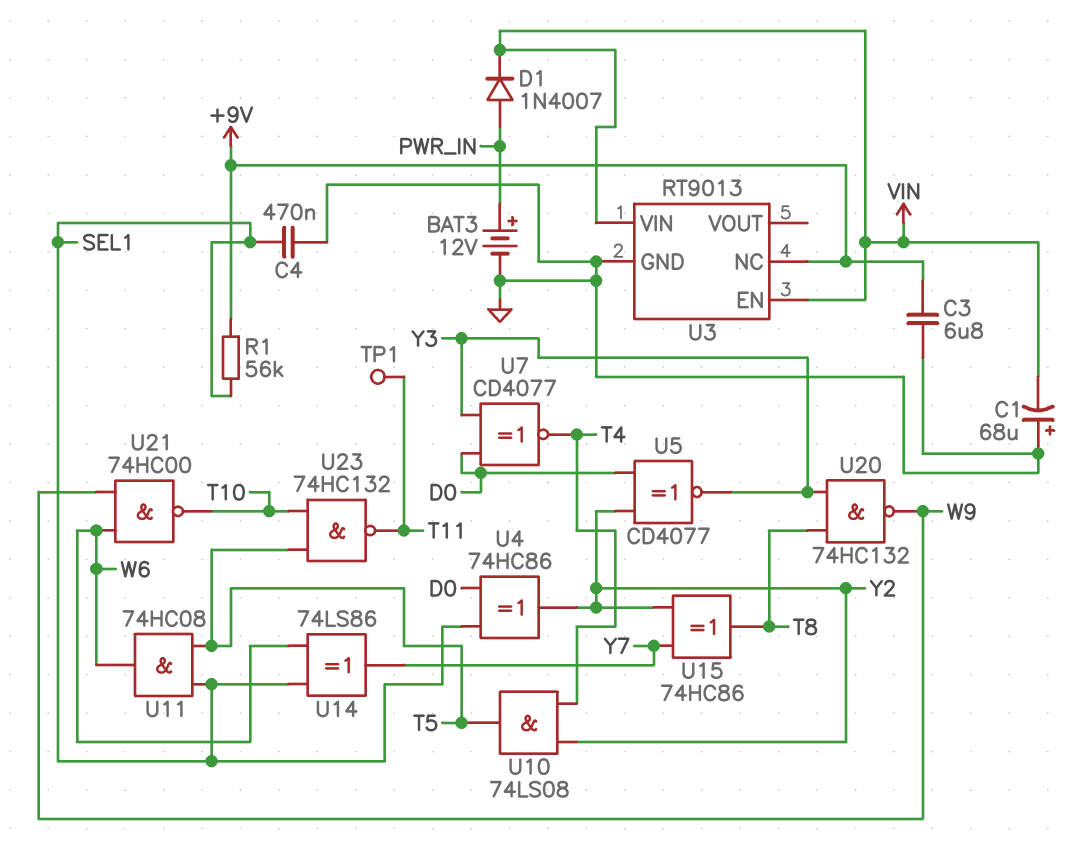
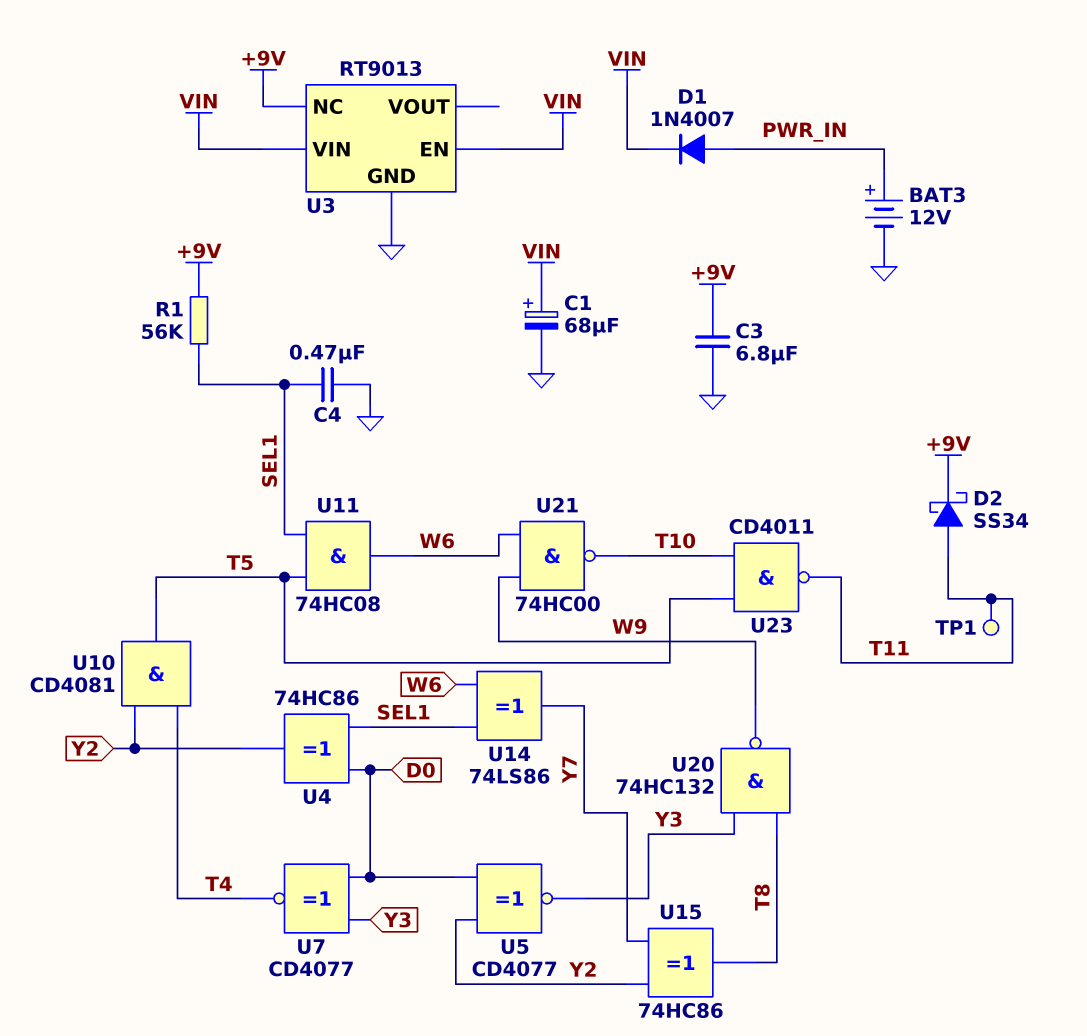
C1: 68uF (plus GND, minus VIN) -> 68uF (plus VIN, minus GND)
D2: none -> schottky SS34 (A T11, K +9V)
U10: AND 74LS08 (in T4, in Y2, out T5) -> AND CD4081 (in T4, in Y2, out T5)
U23: NAND 74HC132 (in T5, in T10, out T11) -> NAND CD4011 (in T5, in T10, out T11)

